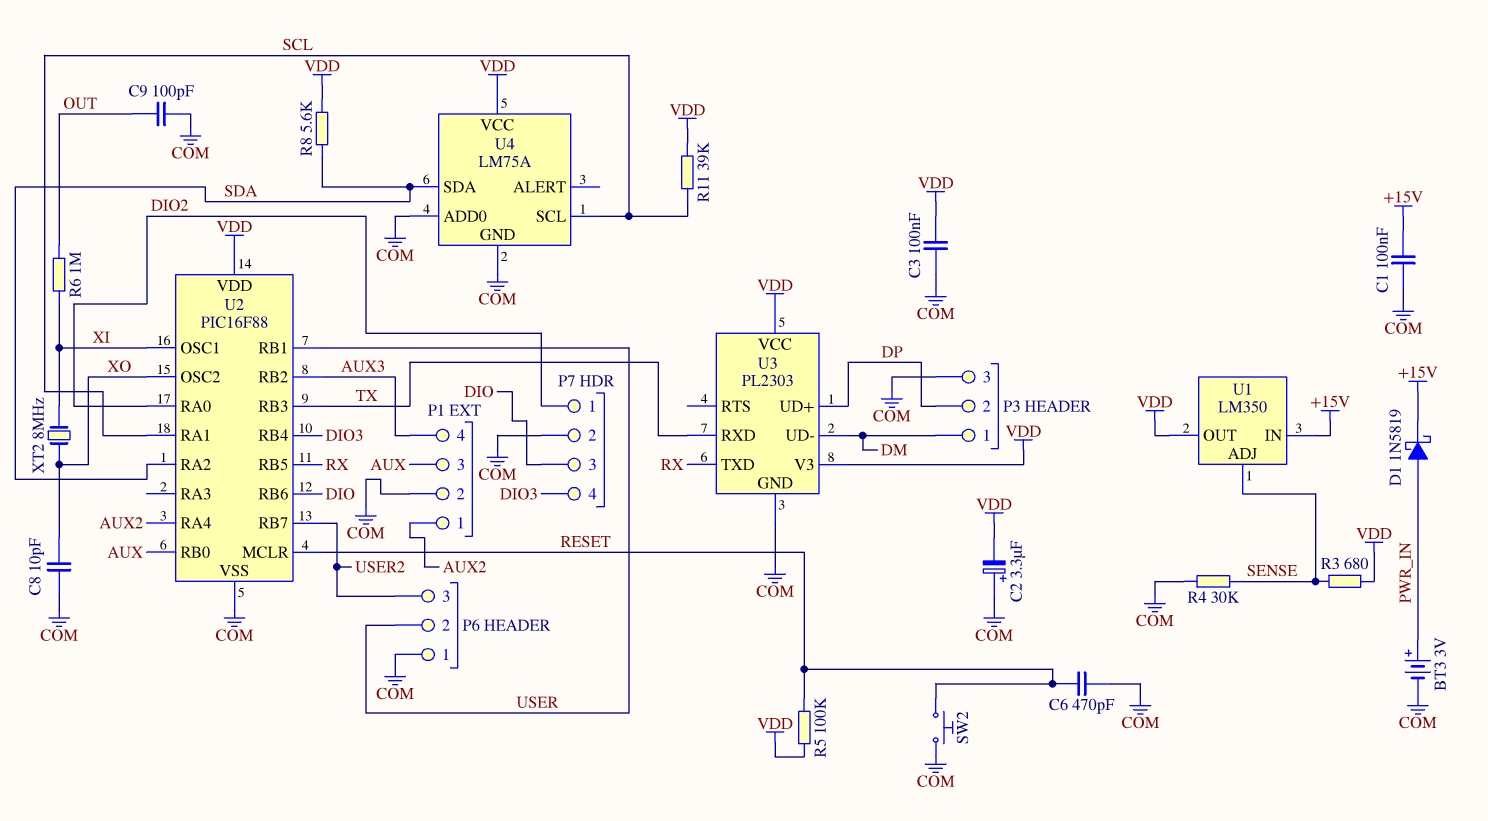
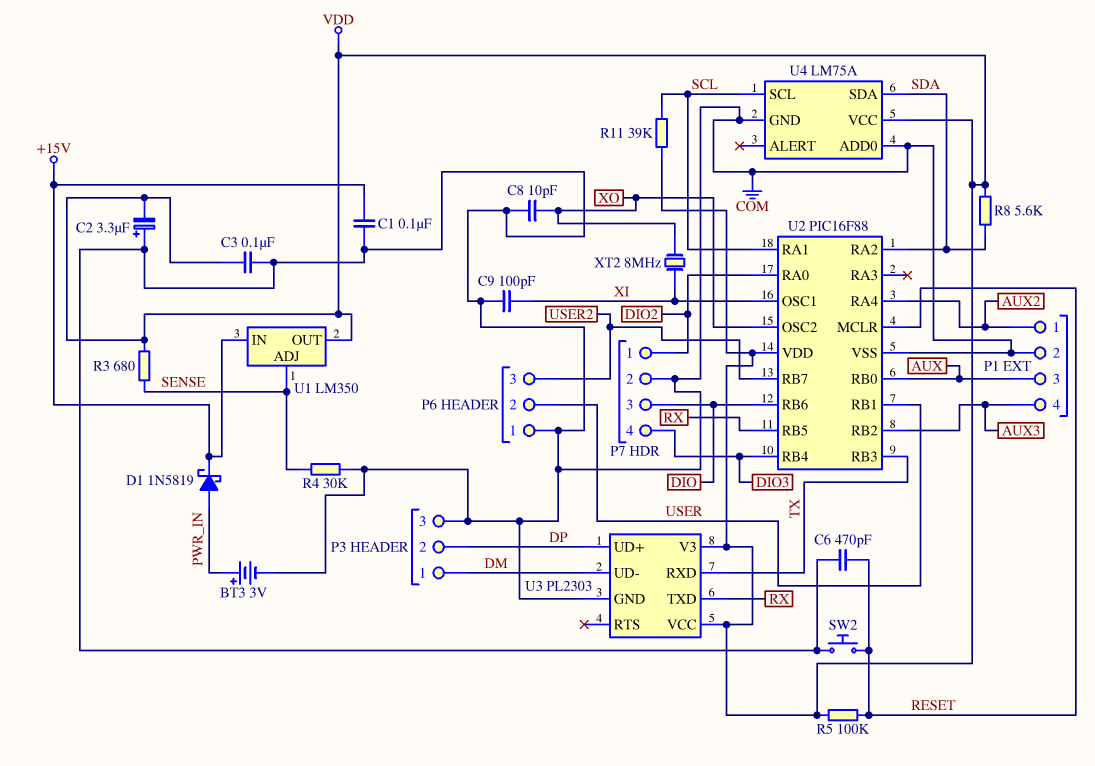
C9: 100pF (COM, OUT) -> 100pF (COM, XI)
R6: 1M (OUT, XI) -> none

